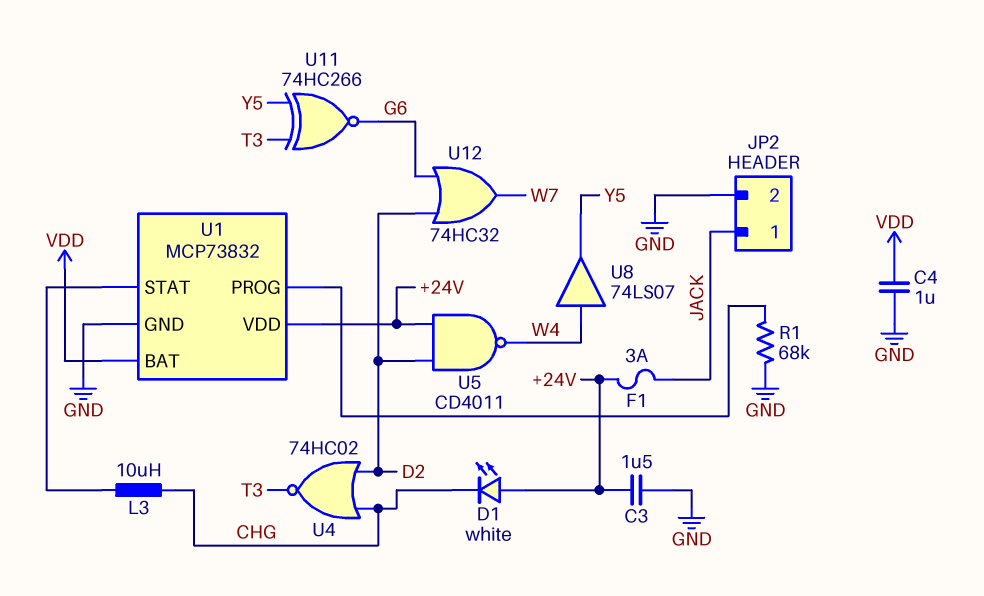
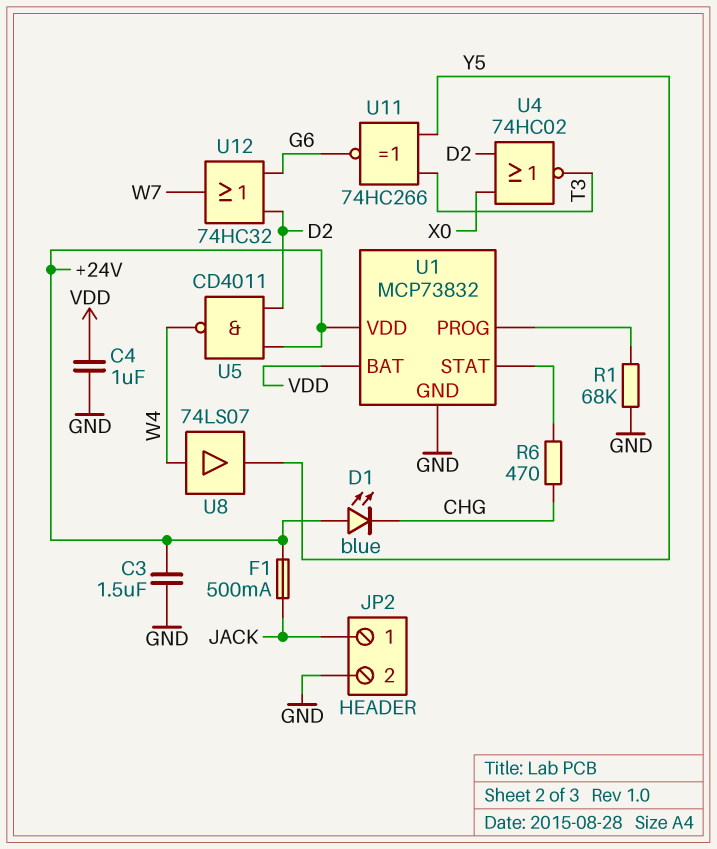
D1: LED white (A +24V, K CHG) -> LED blue (A +24V, K CHG)
F1: 3A (+24V, JACK) -> 500mA (+24V, JACK)
L3: 10uH (CHG, U1/STAT) -> none
R6: none -> 470 (CHG, U1/STAT)
U4: NOR 74HC02 (in CHG, in D2, out T3) -> NOR 74HC02 (in D2, in X0, out T3)

